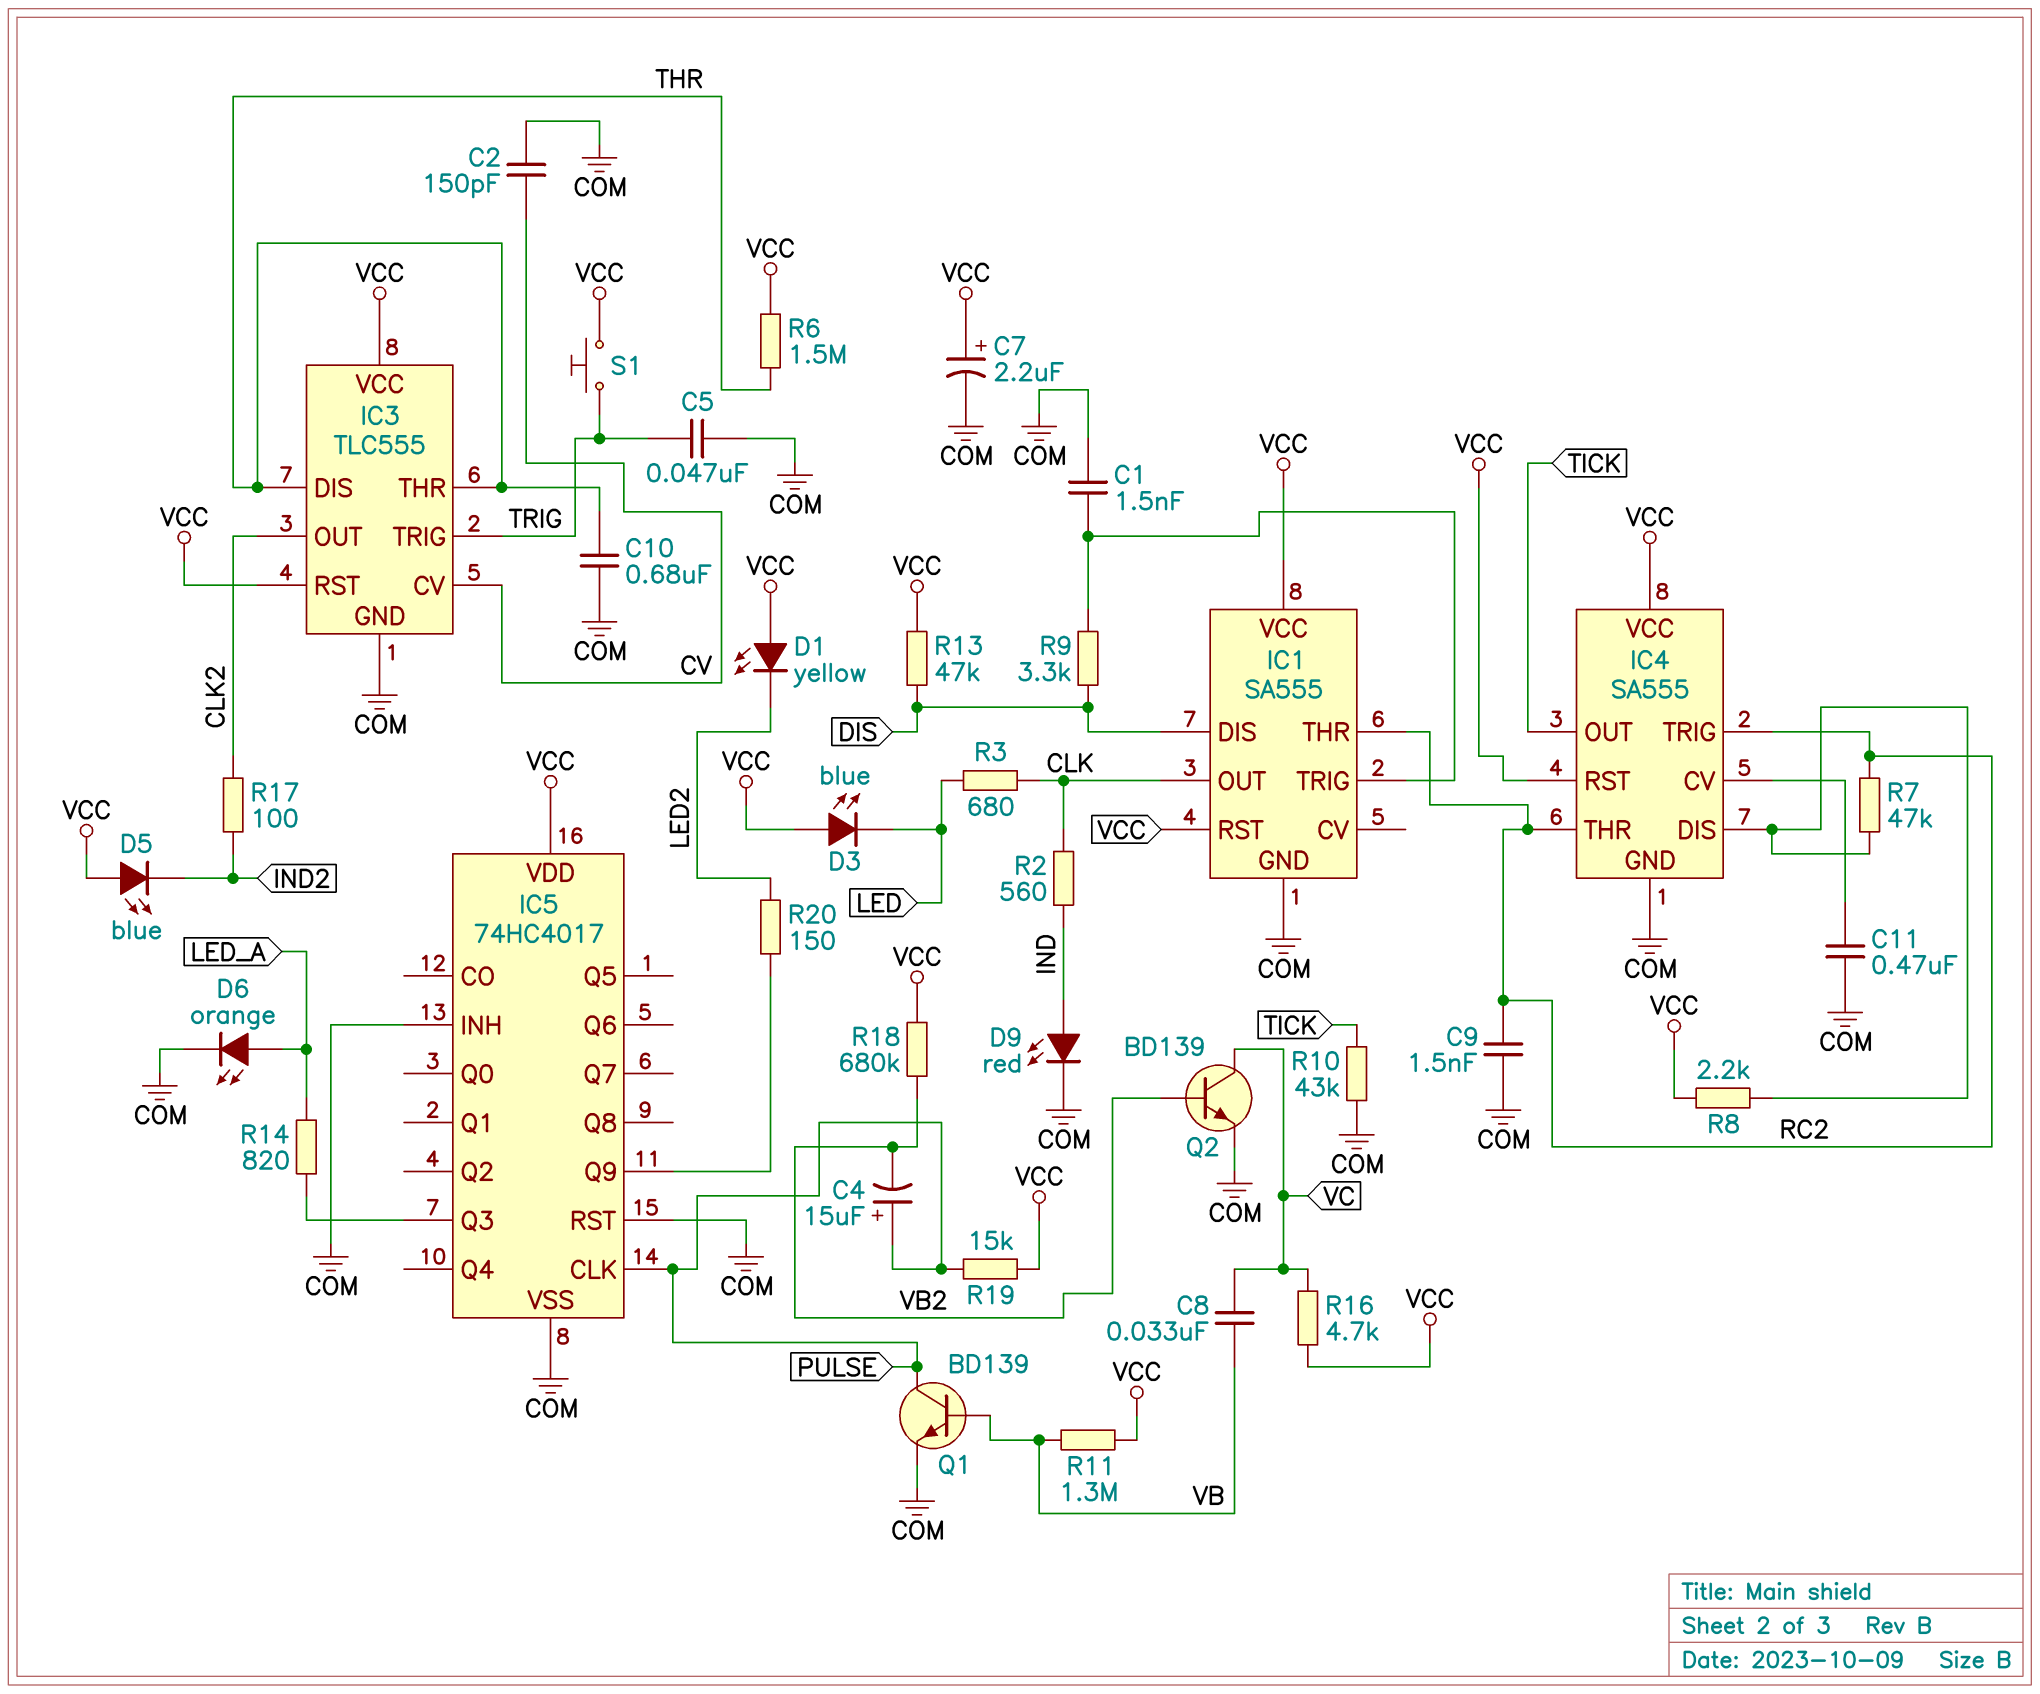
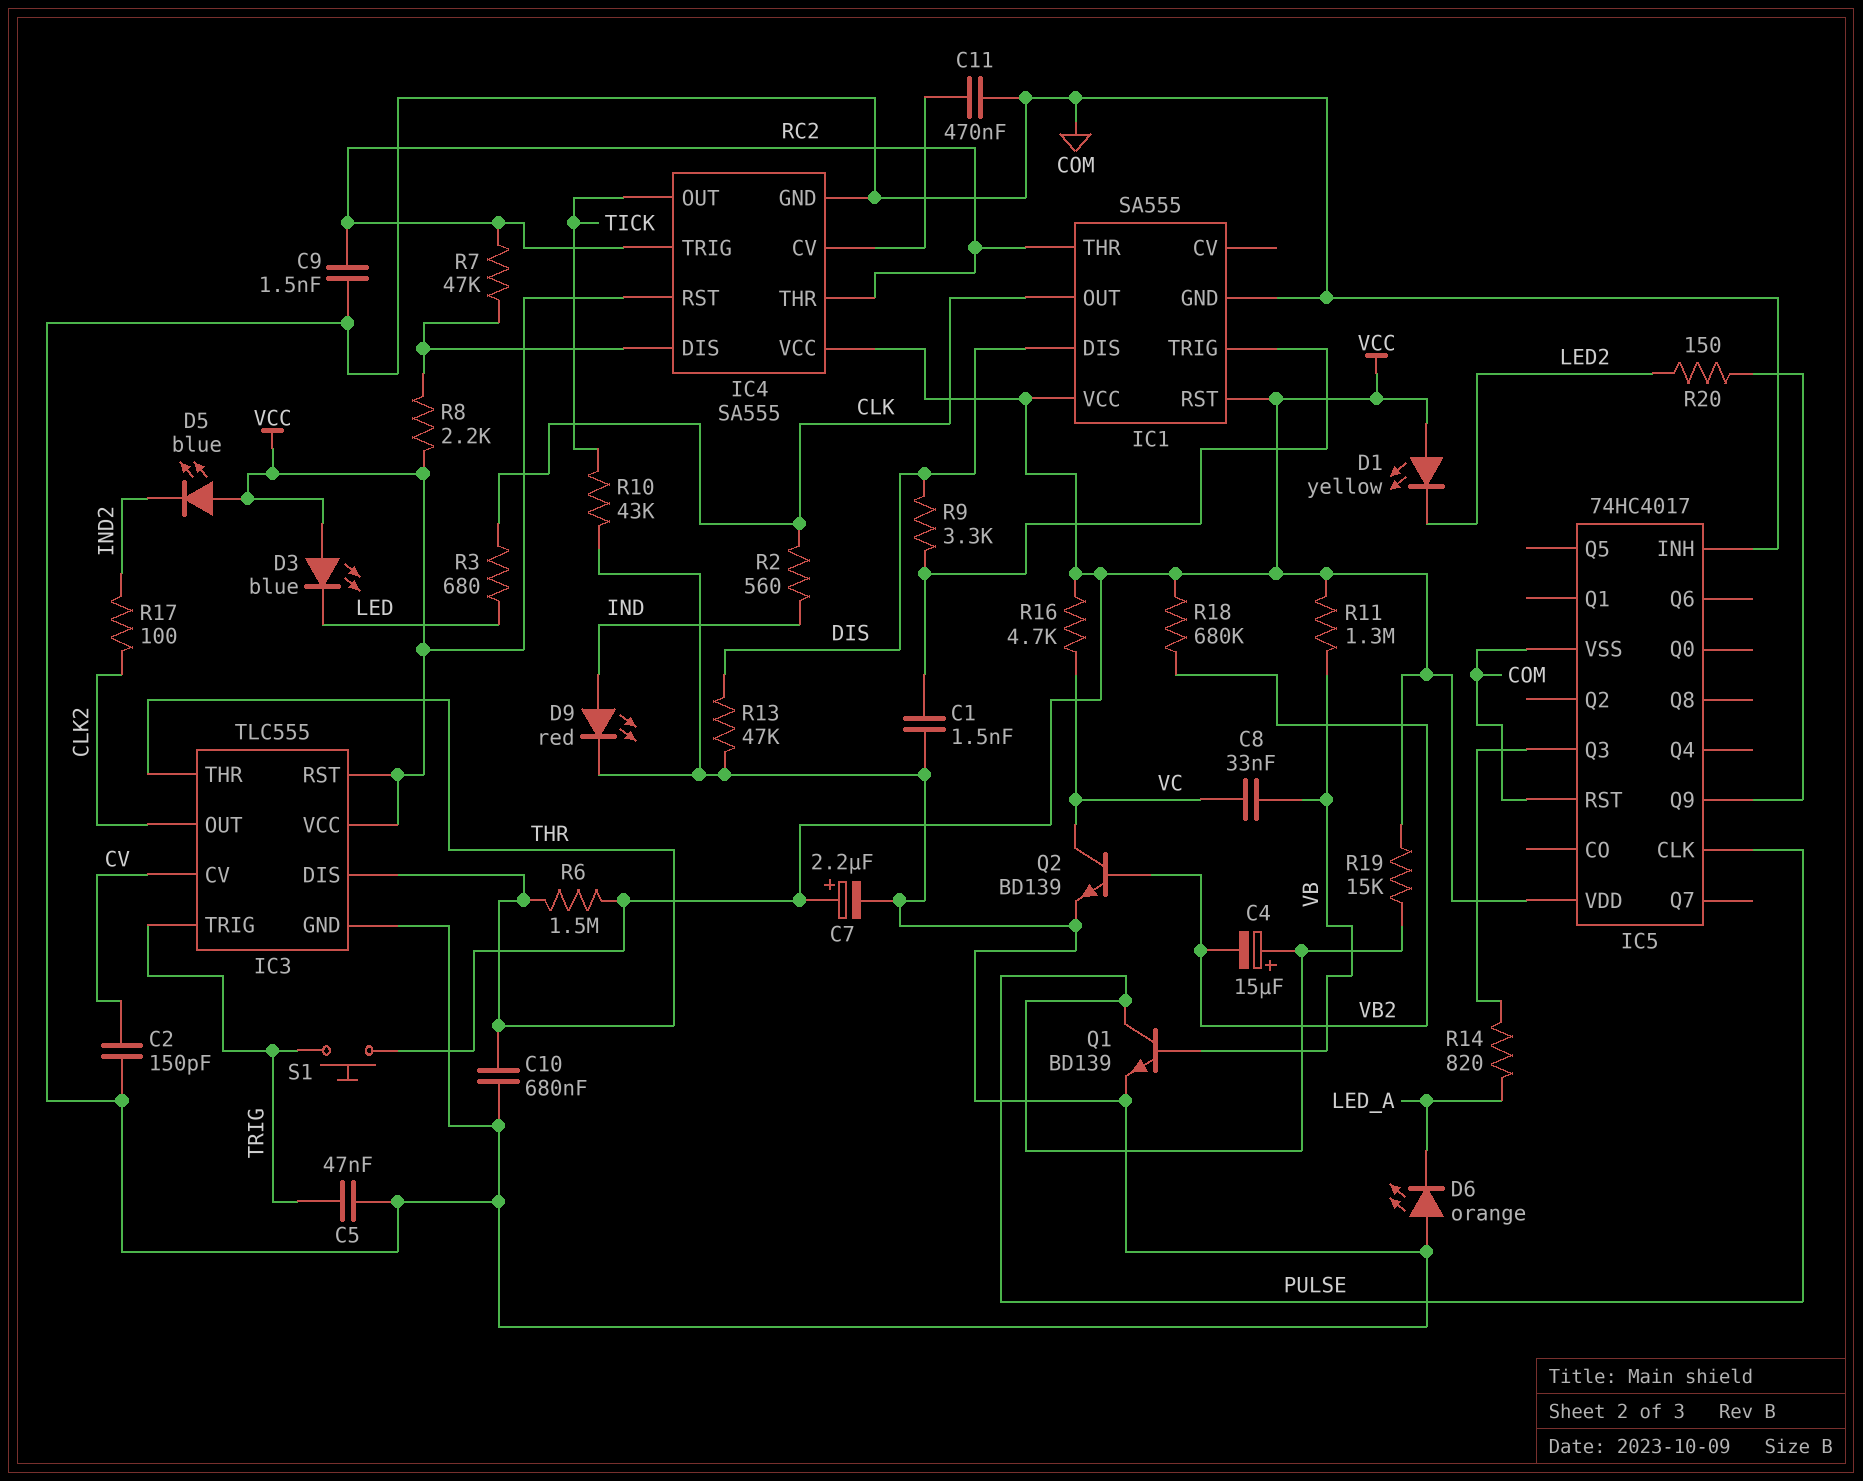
D6: LED orange (A LED_A, K COM) -> LED orange (A COM, K LED_A)
R13: 47k (DIS, VCC) -> 47k (COM, DIS)

